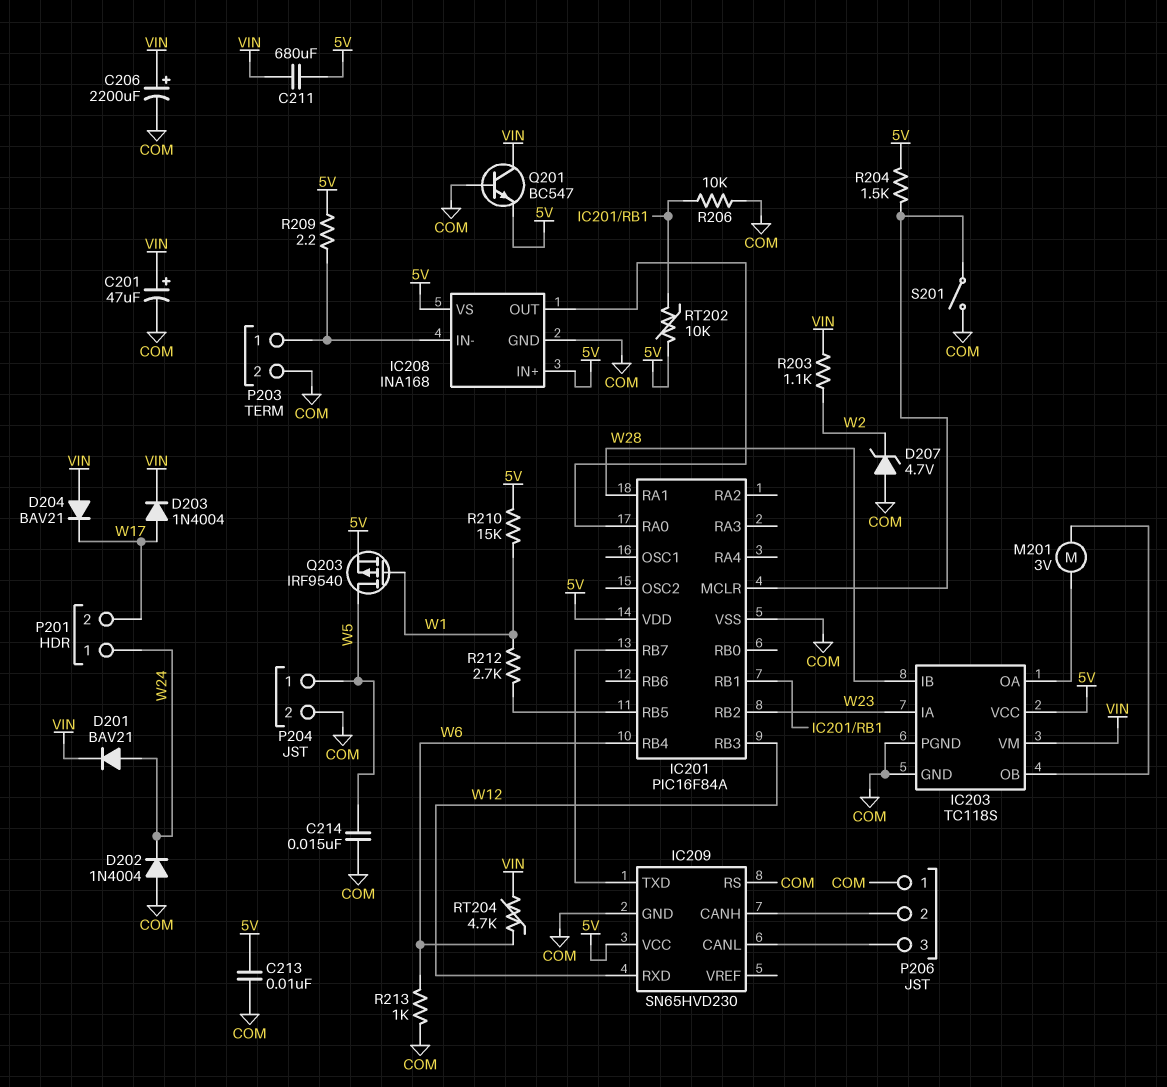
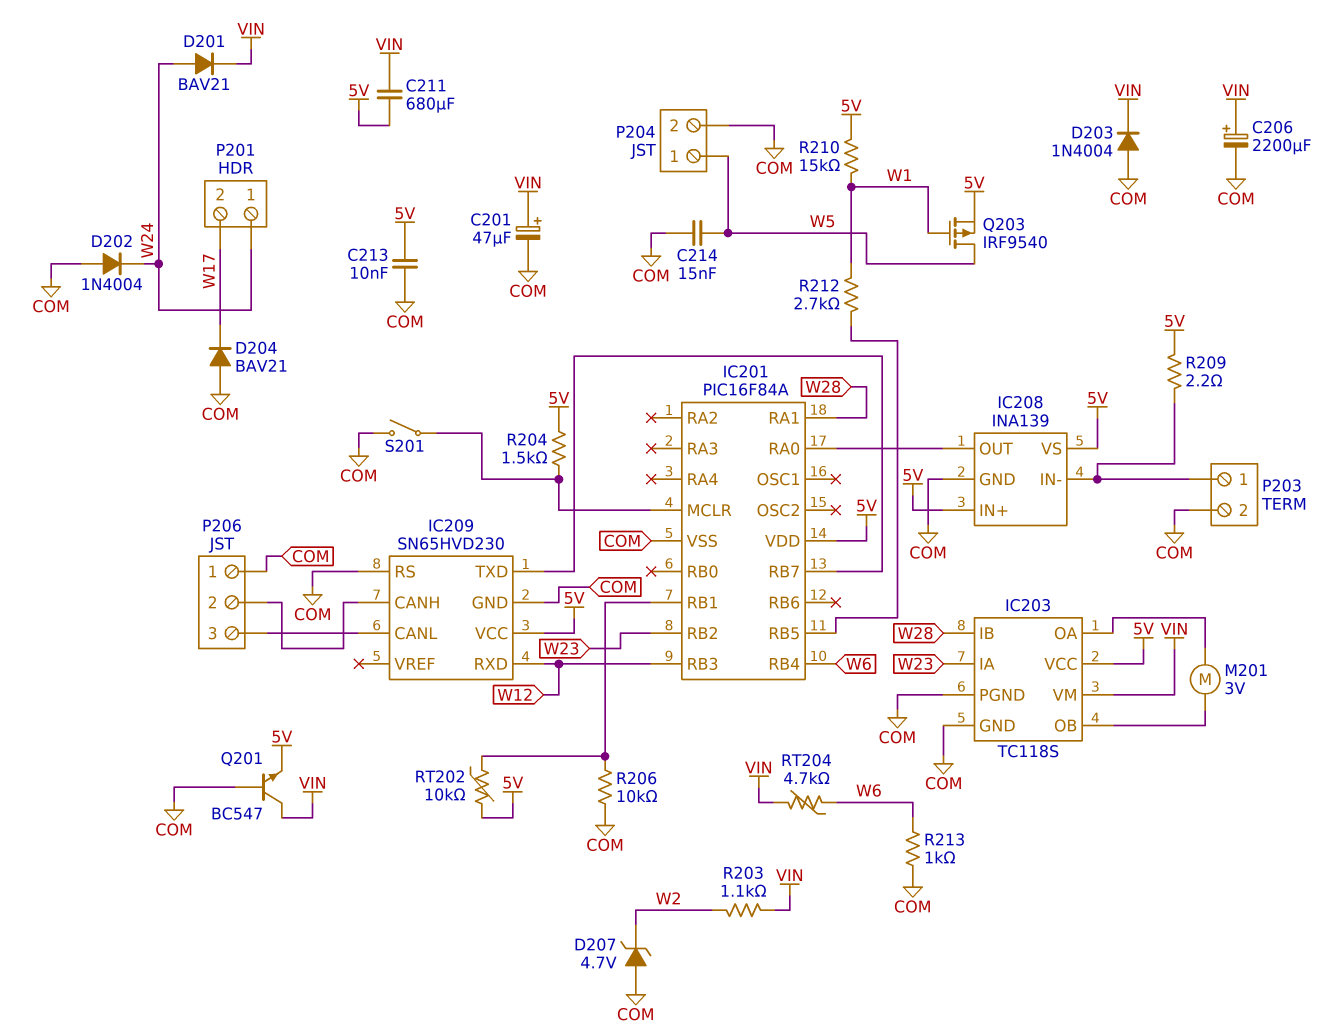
D203: diode 1N4004 (A W17, K VIN) -> diode 1N4004 (A COM, K VIN)
D204: diode BAV21 (A VIN, K W17) -> diode BAV21 (A COM, K W17)
IC208: INA168 -> INA139

